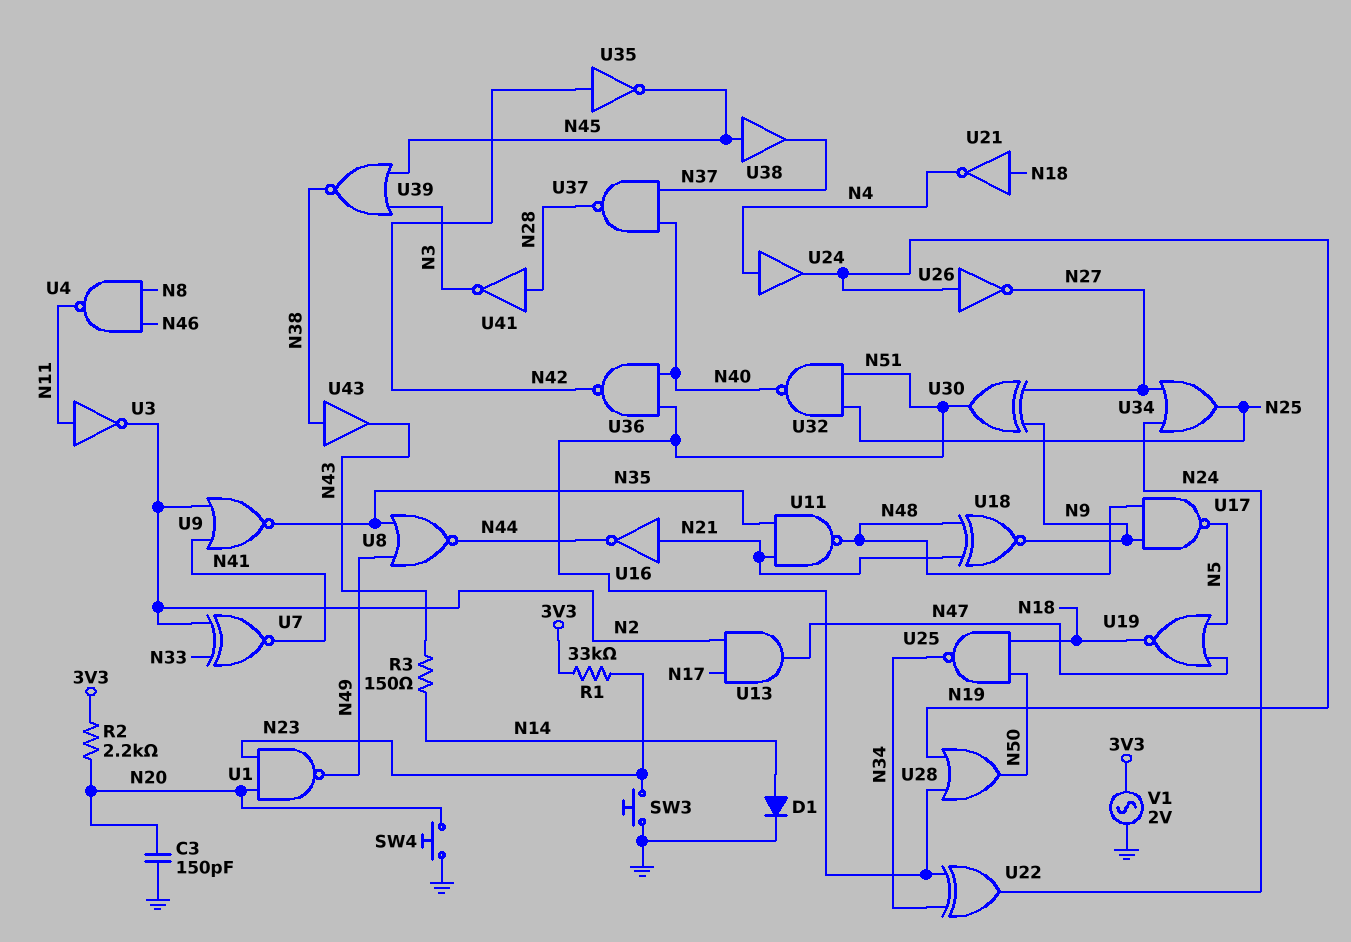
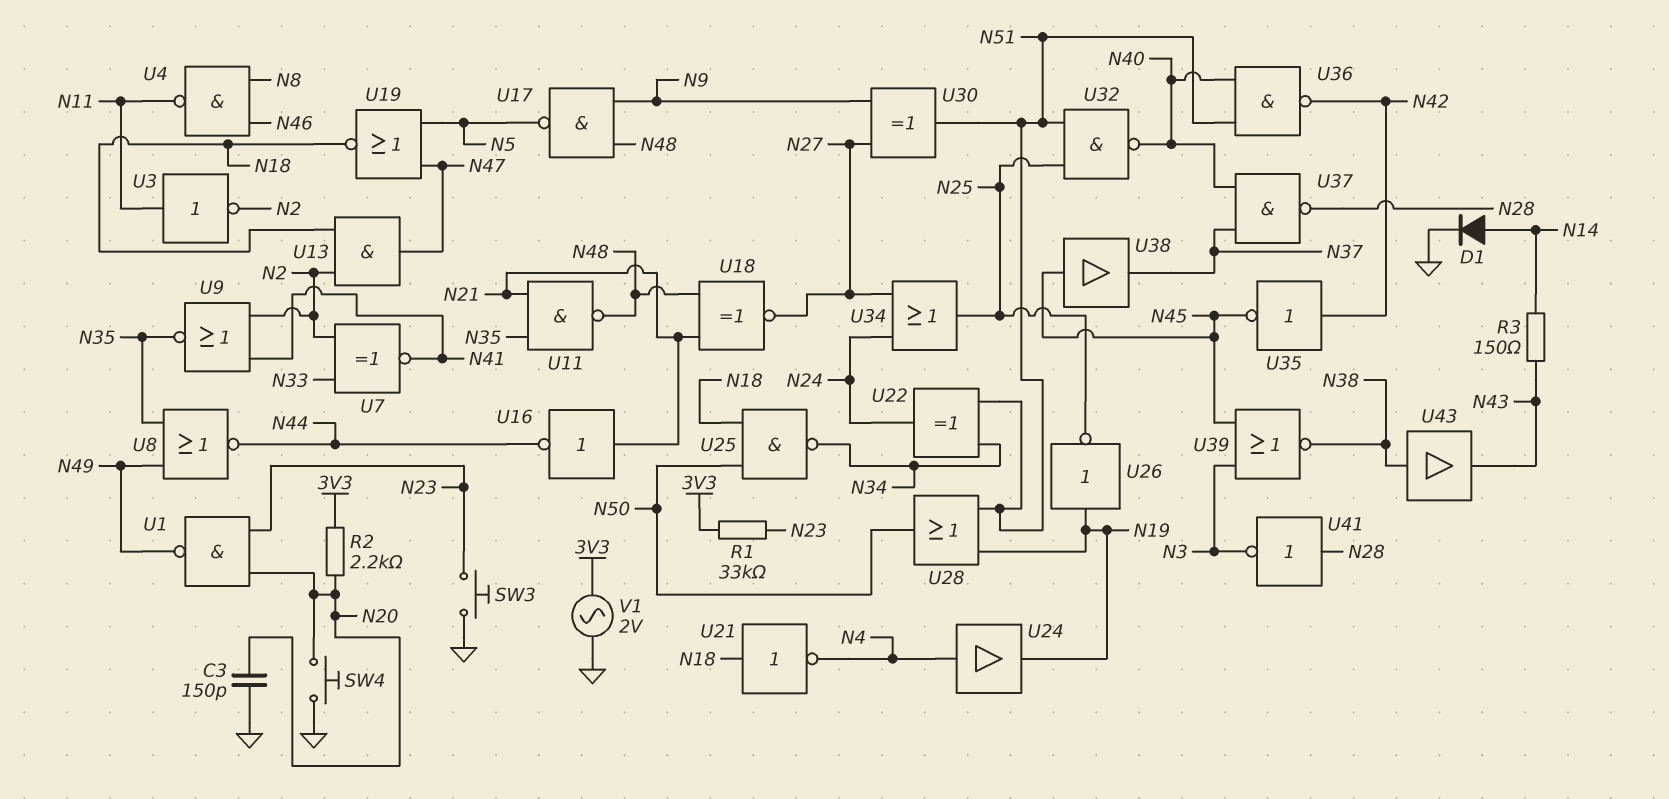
U13: AND (in N2, in N17, out N47) -> AND (in N2, in N18, out N47)
U18: XNOR (in N21, in N48, out N9) -> XNOR (in N21, in N48, out N27)
U26: NOT (in N19, out N27) -> NOT (in N19, out N25)

